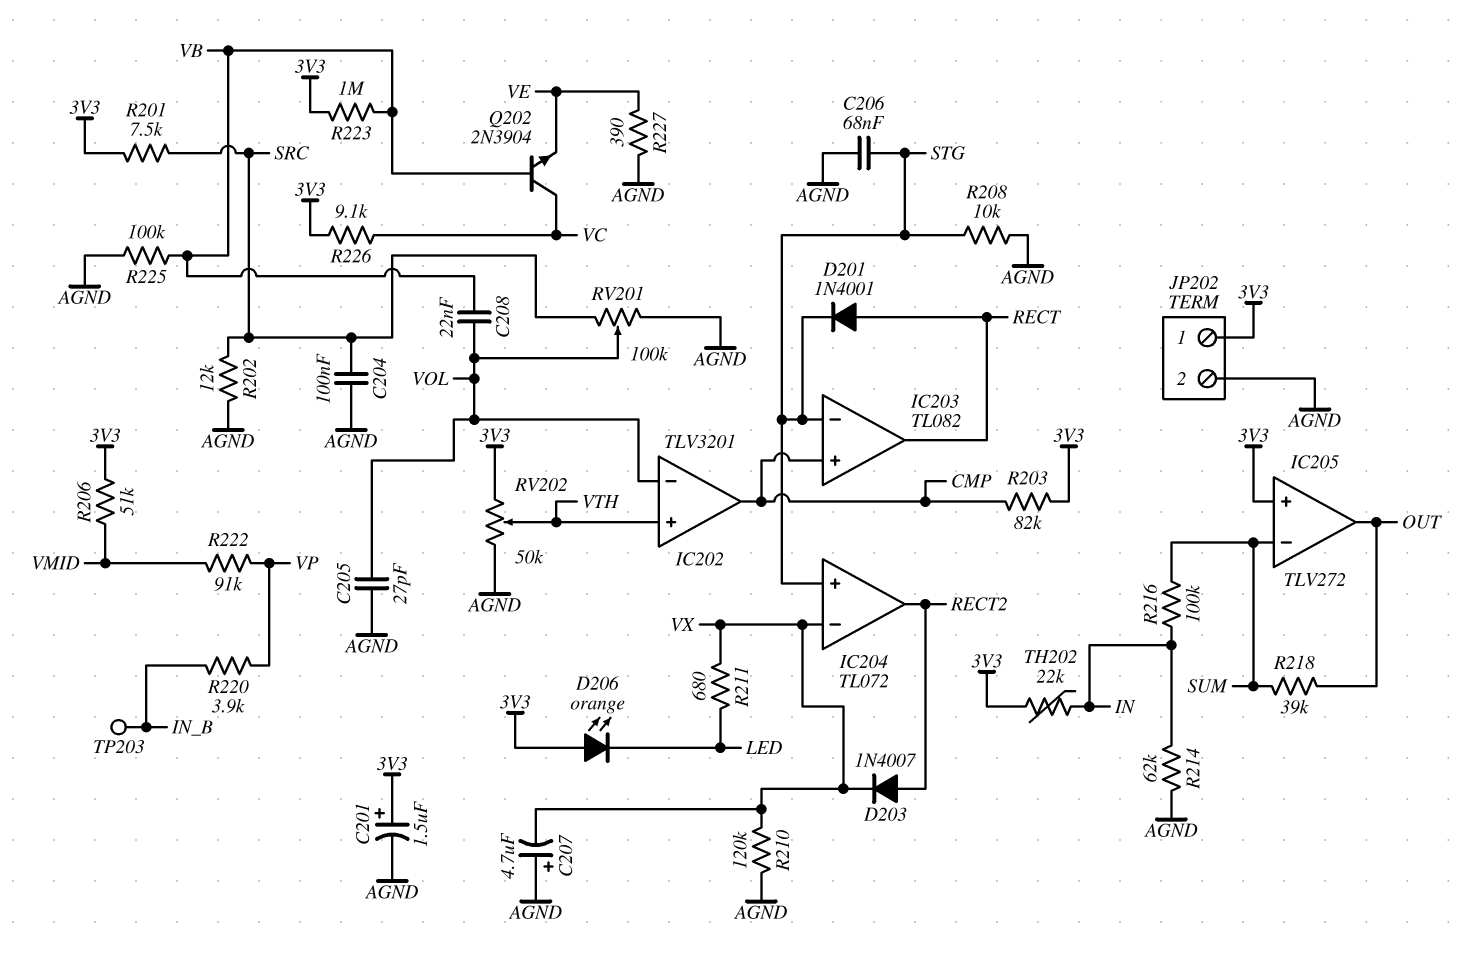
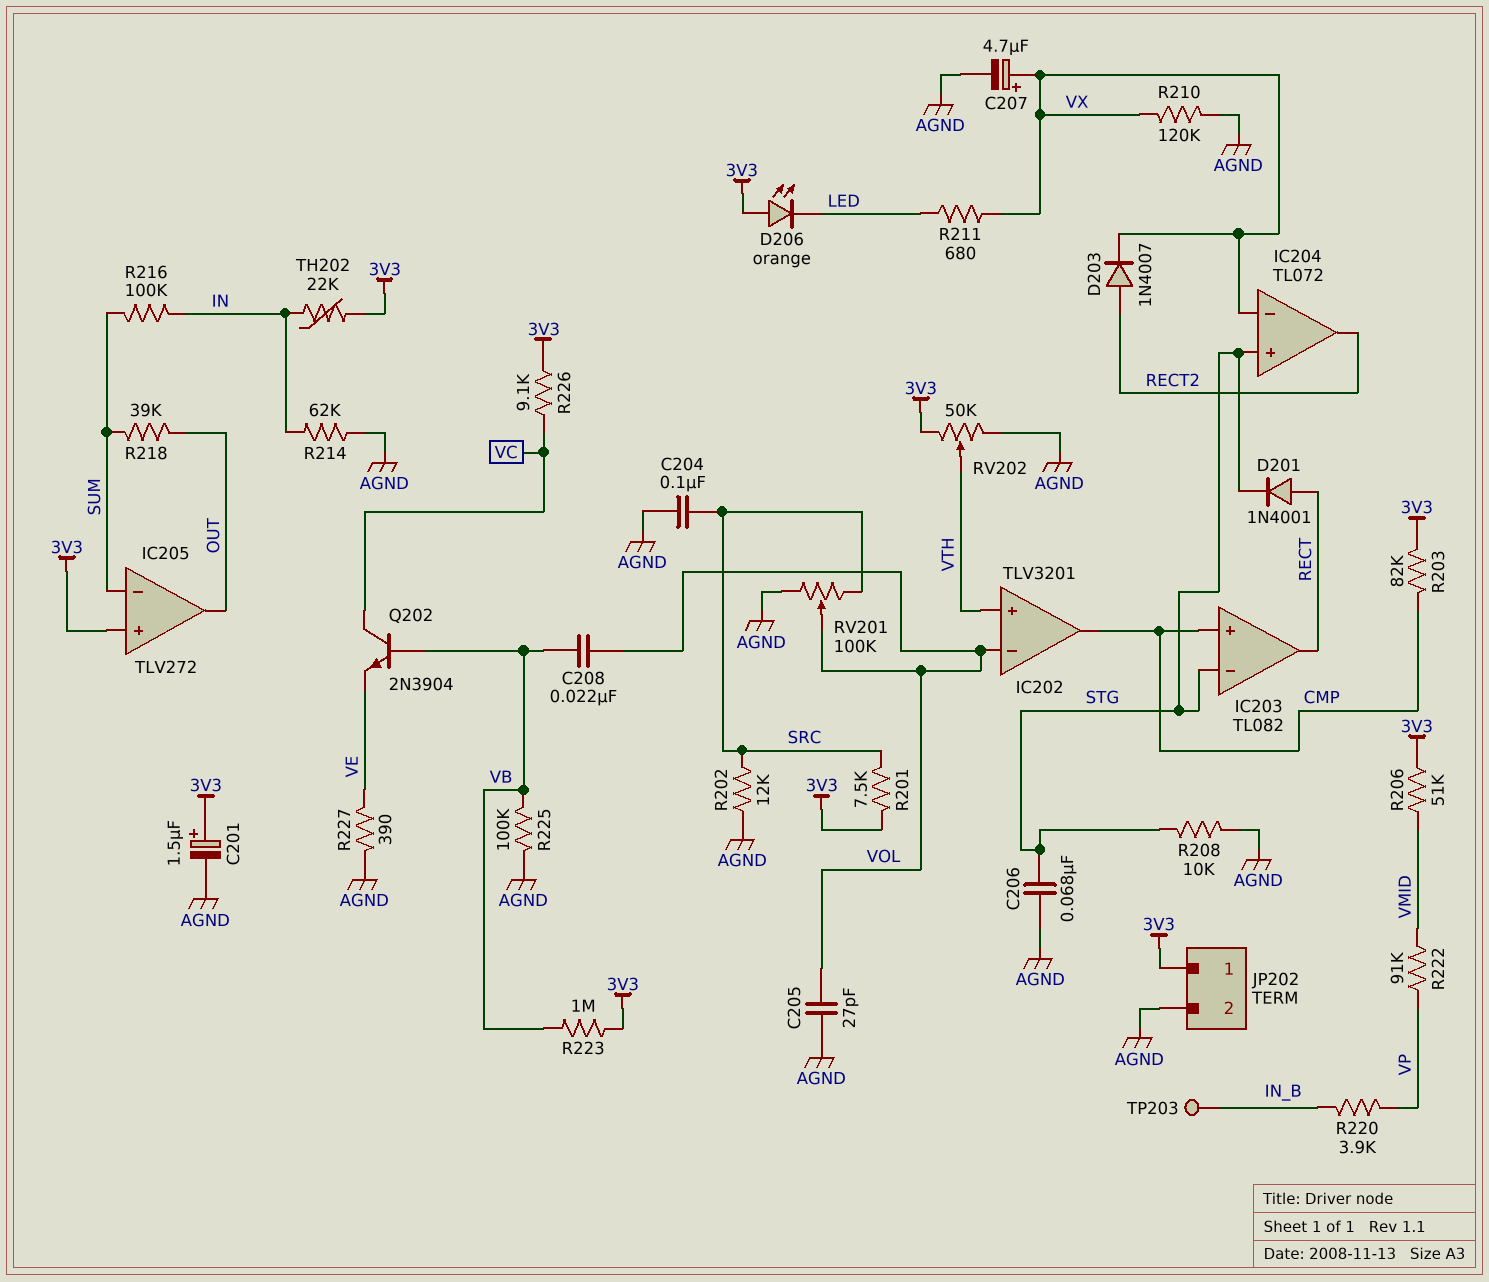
C207: 4.7uF (plus AGND, minus VX) -> 4.7uF (plus VX, minus AGND)

